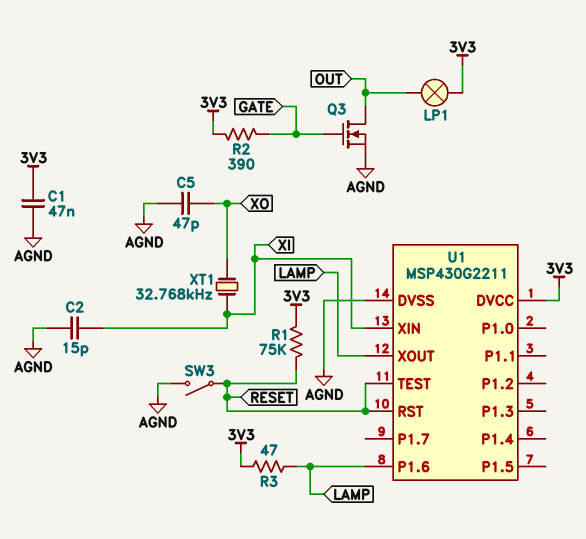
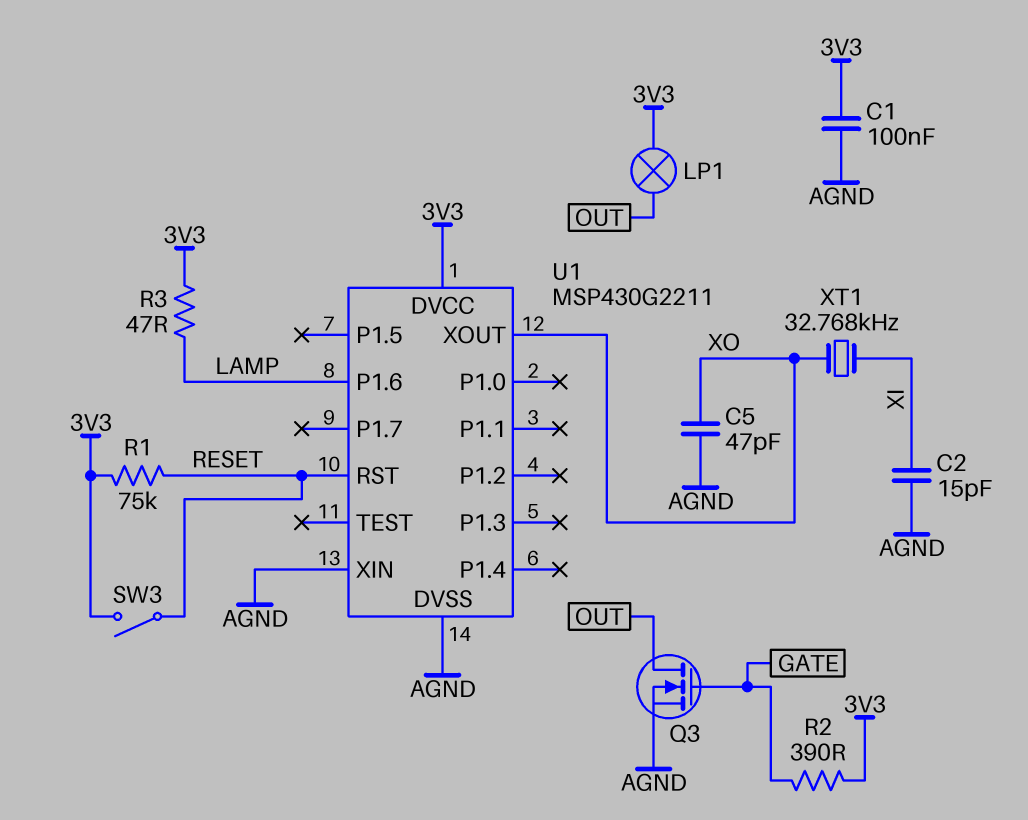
C1: 47nF (3V3, AGND) -> 100nF (3V3, AGND)
SW3: switch (AGND, RESET) -> switch (3V3, RESET)
U1 pin TEST: RESET -> none
U1 pin XIN: XI -> AGND
U1 pin XOUT: LAMP -> XO

